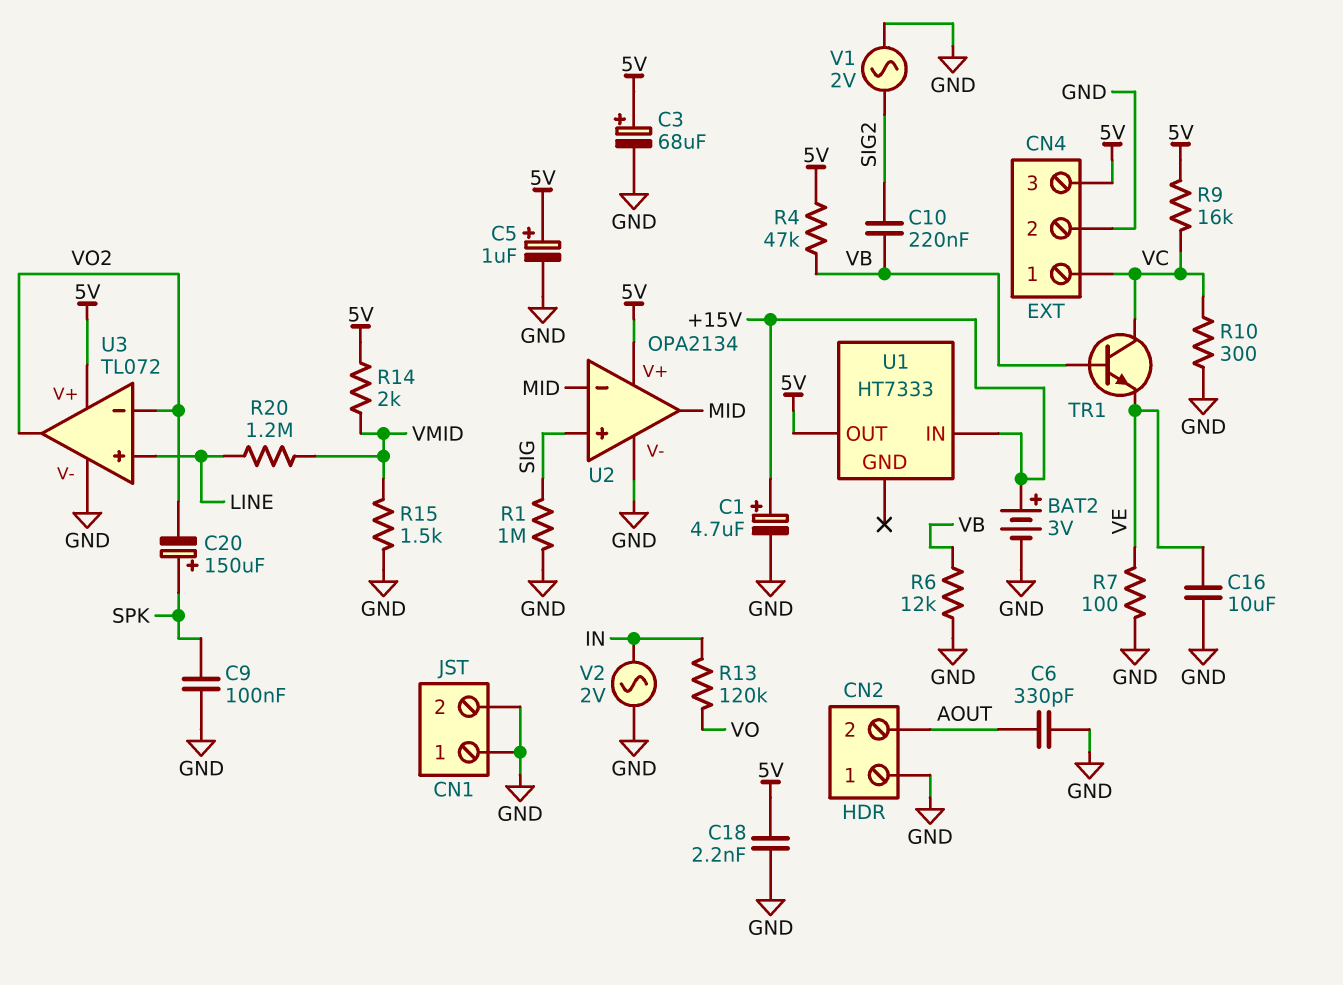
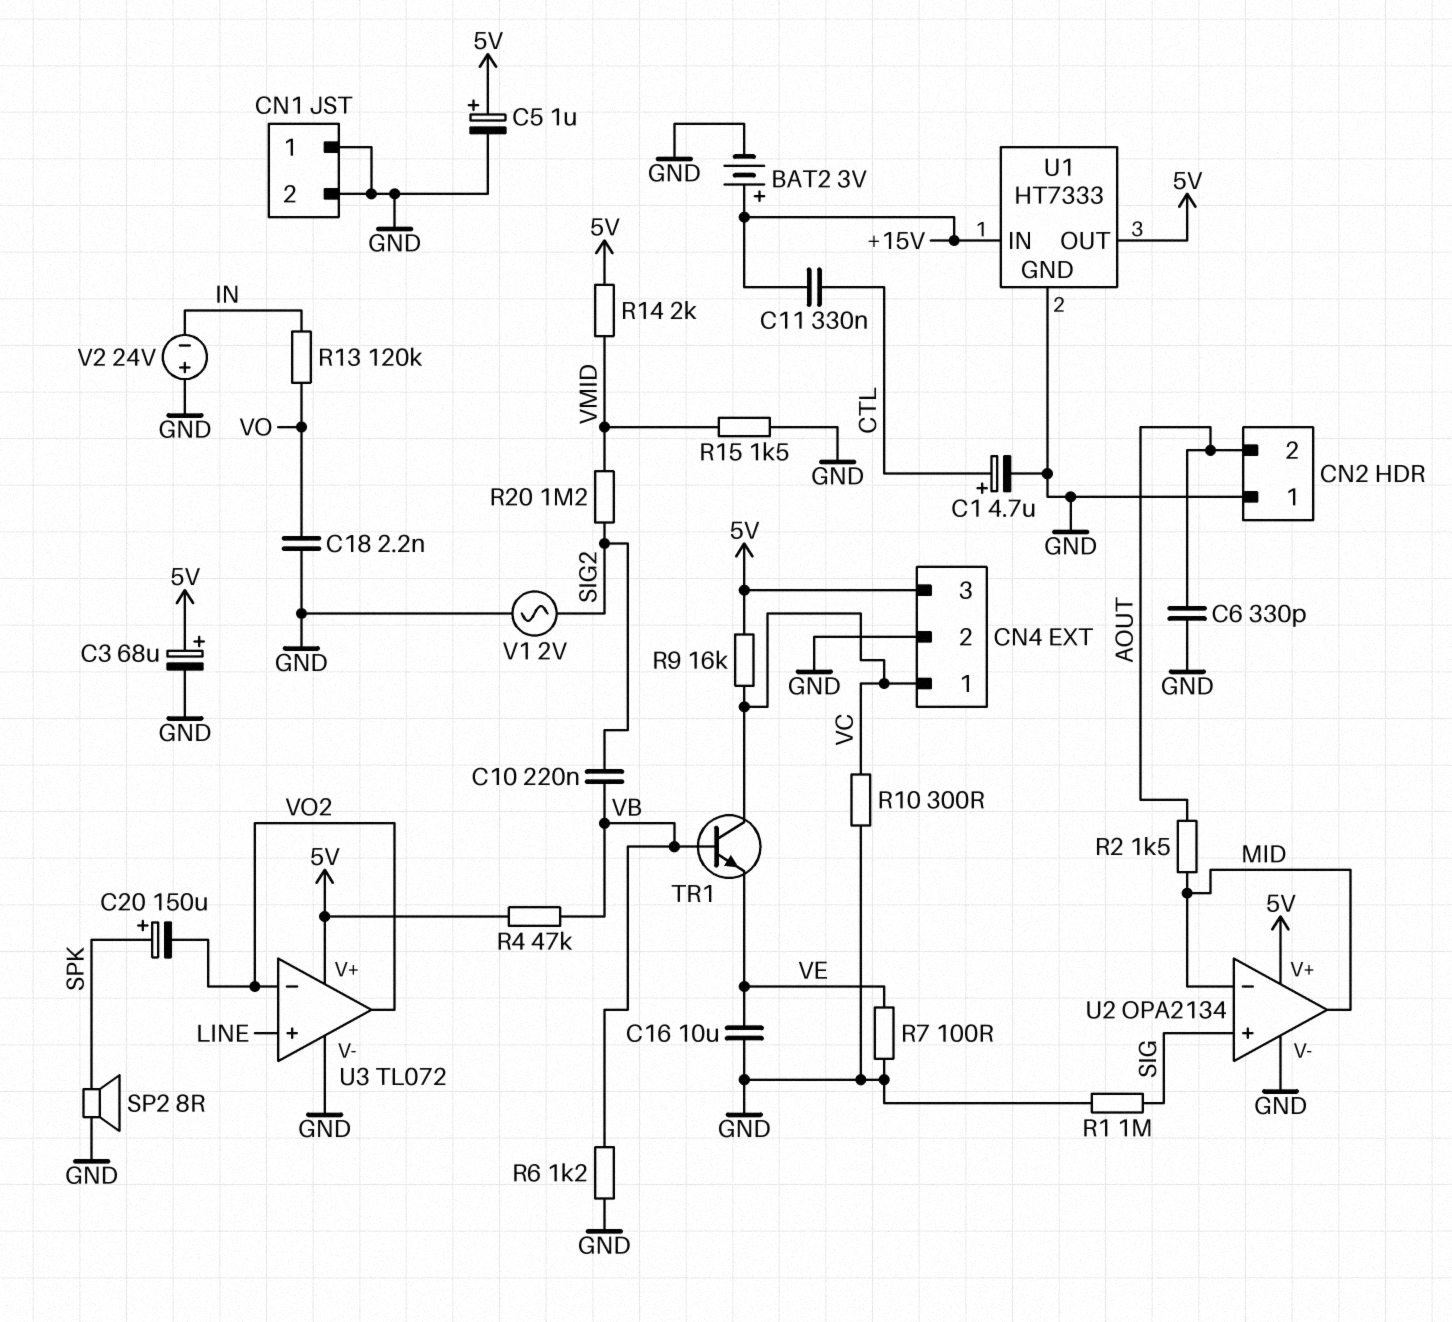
C1: 4.7uF (plus +15V, minus GND) -> 4.7uF (plus CTL, minus GND)
C9: 100nF (GND, SPK) -> none
C11: none -> 330nF (+15V, CTL)
C18: 2.2nF (5V, GND) -> 2.2nF (GND, VO)
R2: none -> 1.5k (AOUT, MID)
R6: 12k (GND, VB) -> 1.2k (GND, VB)
R20: 1.2M (LINE, VMID) -> 1.2M (SIG2, VMID)
SP2: none -> speaker 8R (GND, SPK)
U1 pin GND: none -> GND
V2: AC 2V (GND, IN) -> 24V (plus GND, minus IN)

